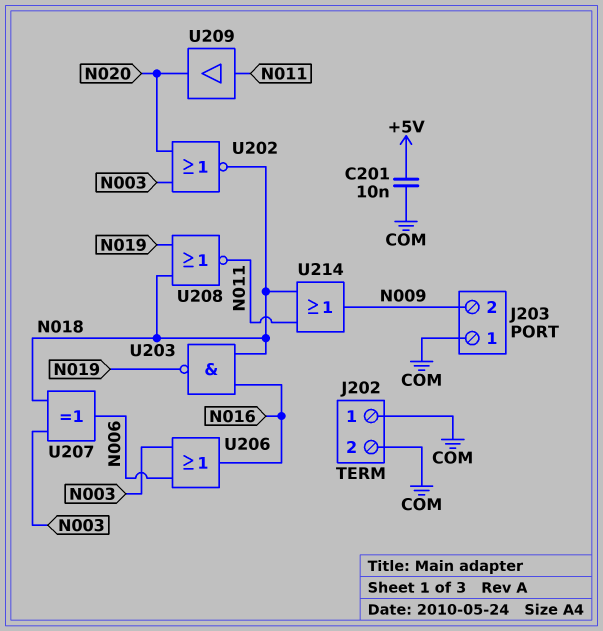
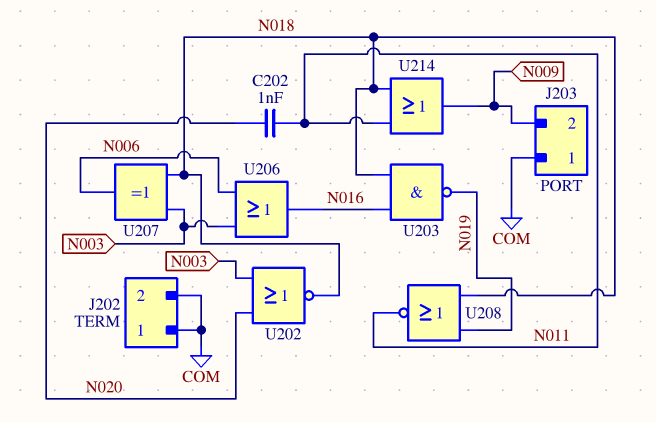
C201: 10nF (+5V, COM) -> none
C202: none -> 1nF (N011, N020)
U209: buffer (in N011, out N020) -> none

